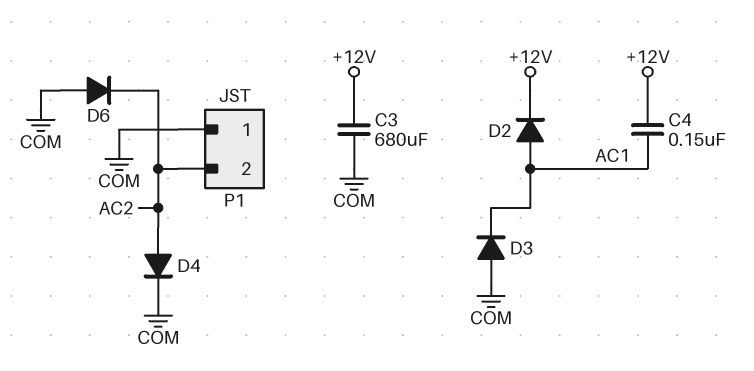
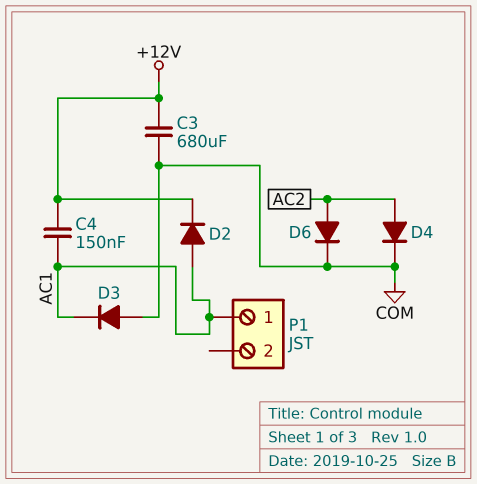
D6: diode (A COM, K AC2) -> diode (A AC2, K COM)
P1 pin 1: COM -> AC1
P1 pin 2: AC2 -> none

